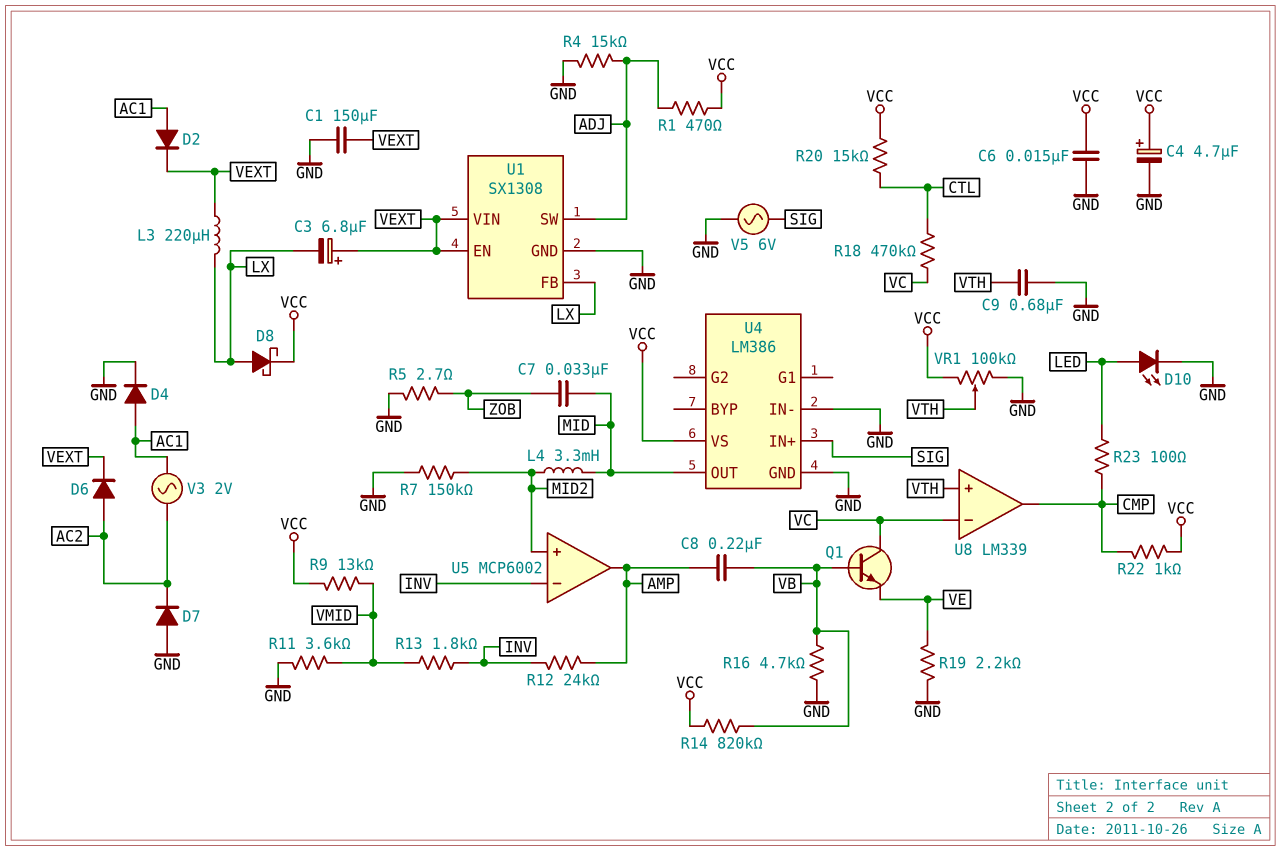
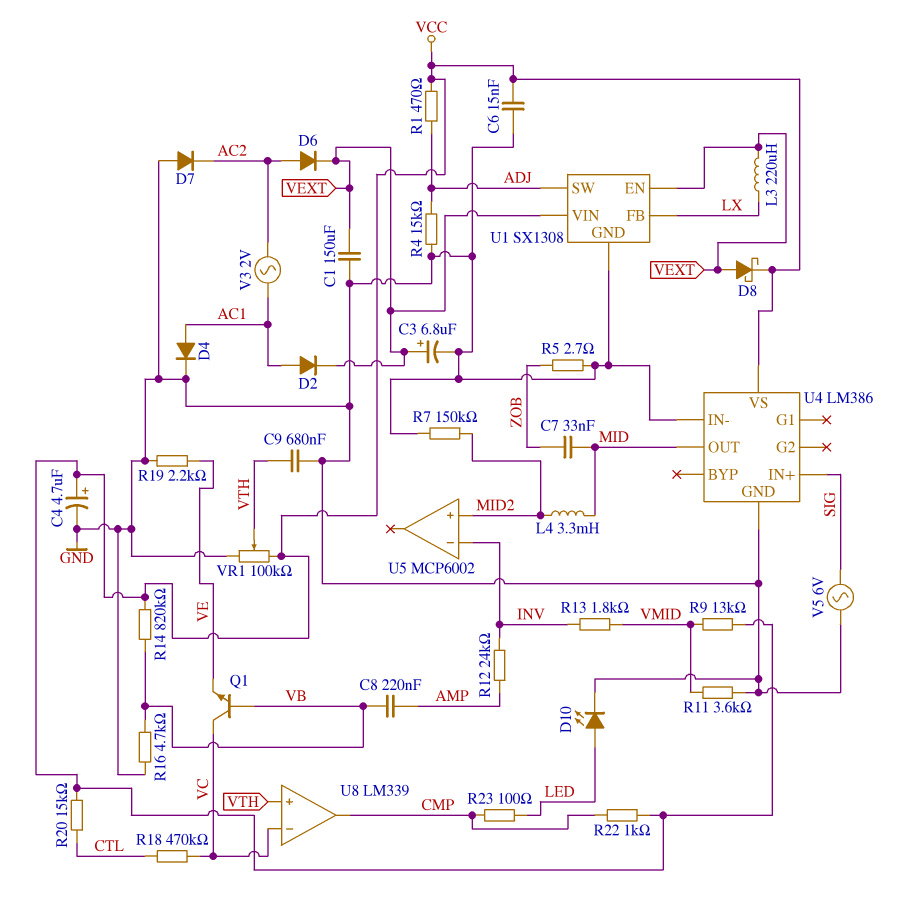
C3: 6.8uF (plus VEXT, minus LX) -> 6.8uF (plus VEXT, minus GND)
D8: schottky (A LX, K VCC) -> schottky (A VEXT, K VCC)
U5 pin out: AMP -> none

